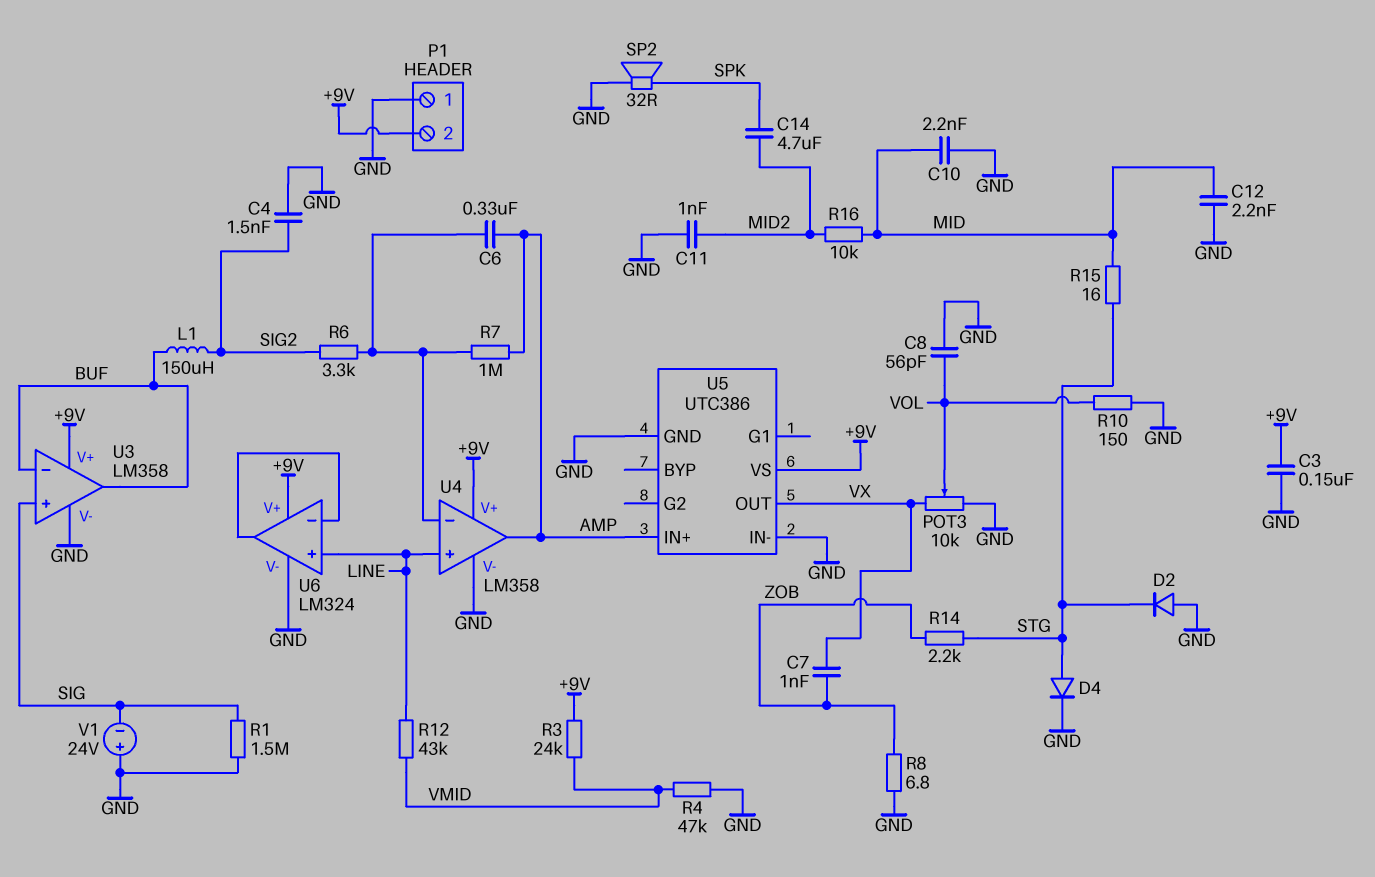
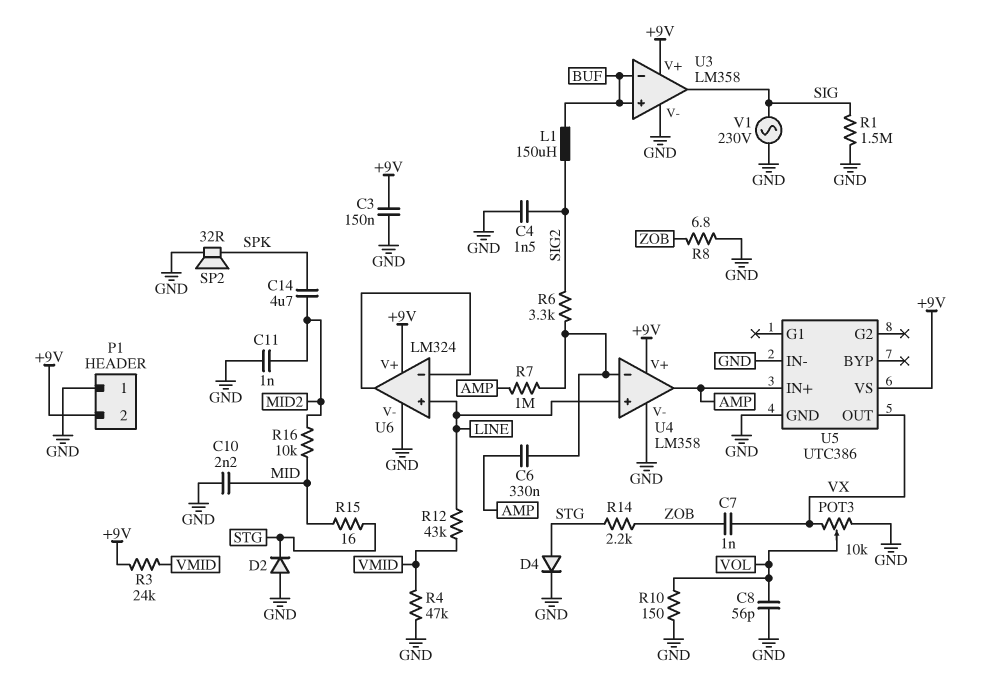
C12: 2.2nF (GND, MID) -> none
U3 pin in+: SIG -> BUF
U3 pin out: BUF -> SIG
V1: 24V (plus GND, minus SIG) -> AC 230V (GND, SIG)

